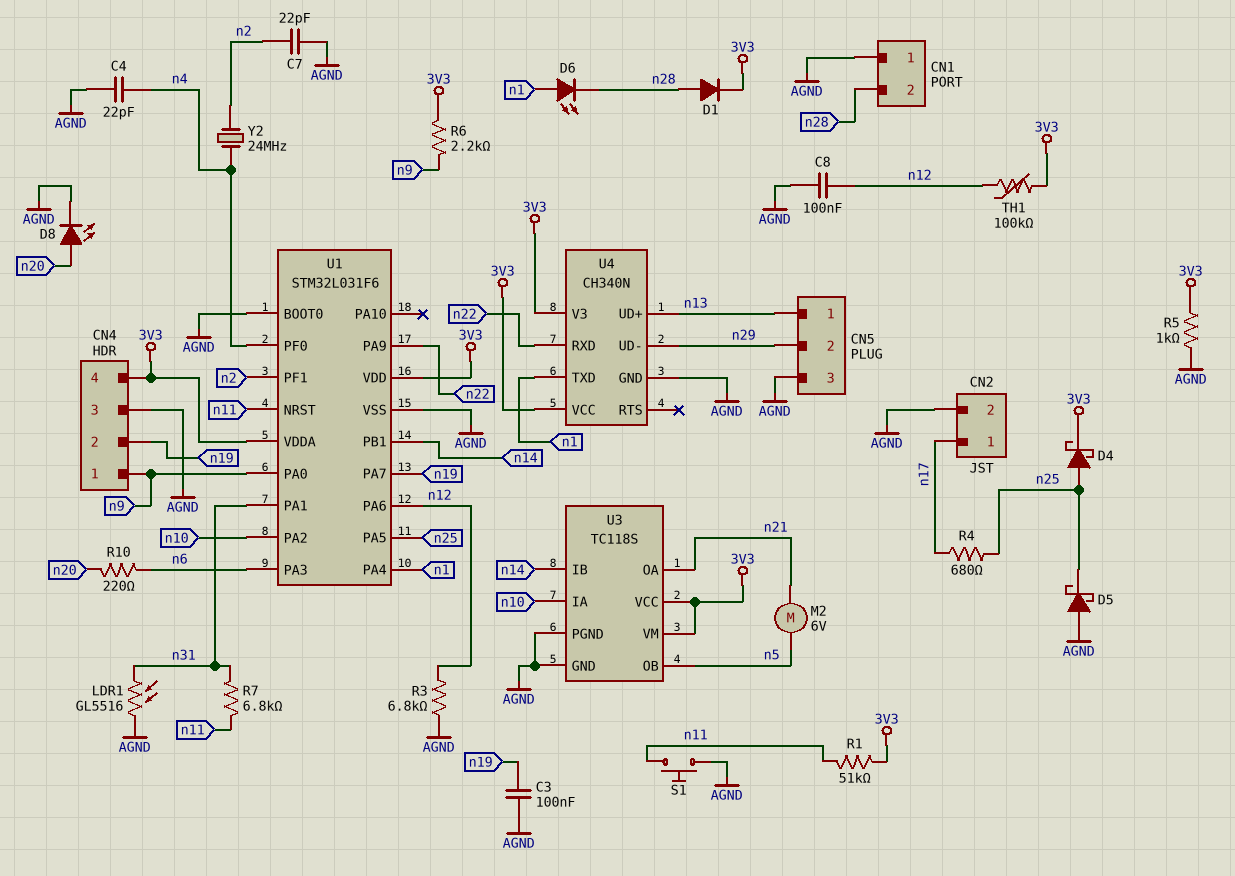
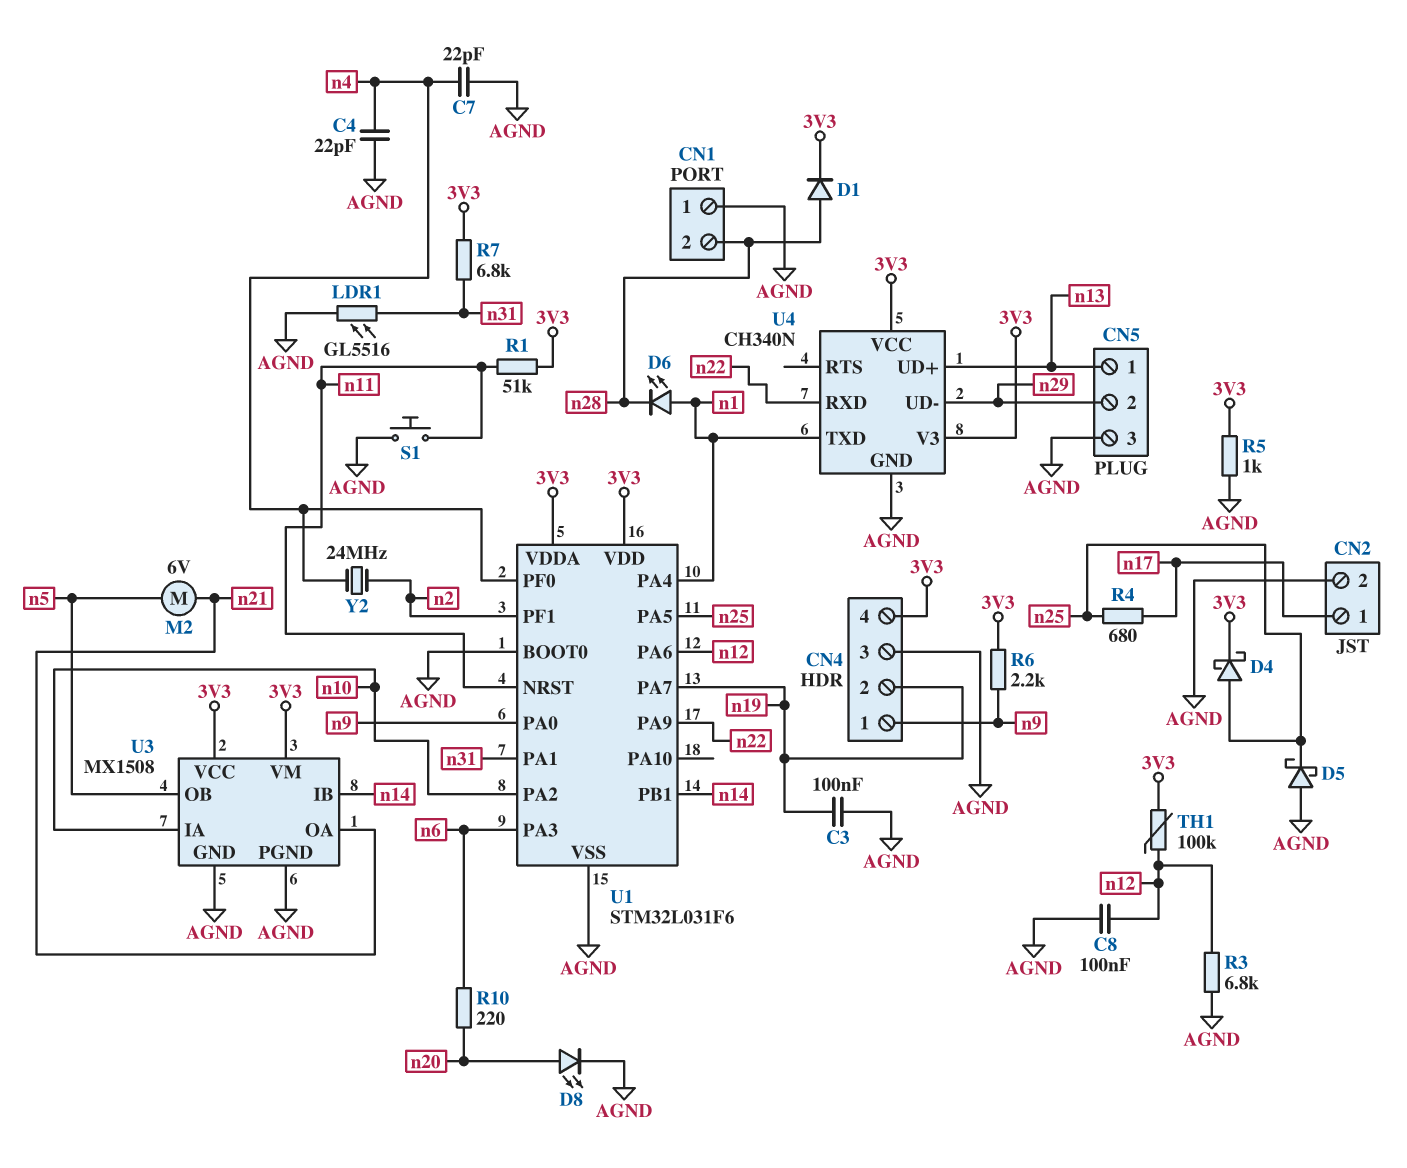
C7: 22pF (AGND, n2) -> 22pF (AGND, n4)
R7: 6.8k (n11, n31) -> 6.8k (3V3, n31)
U3: TC118S -> MX1508

